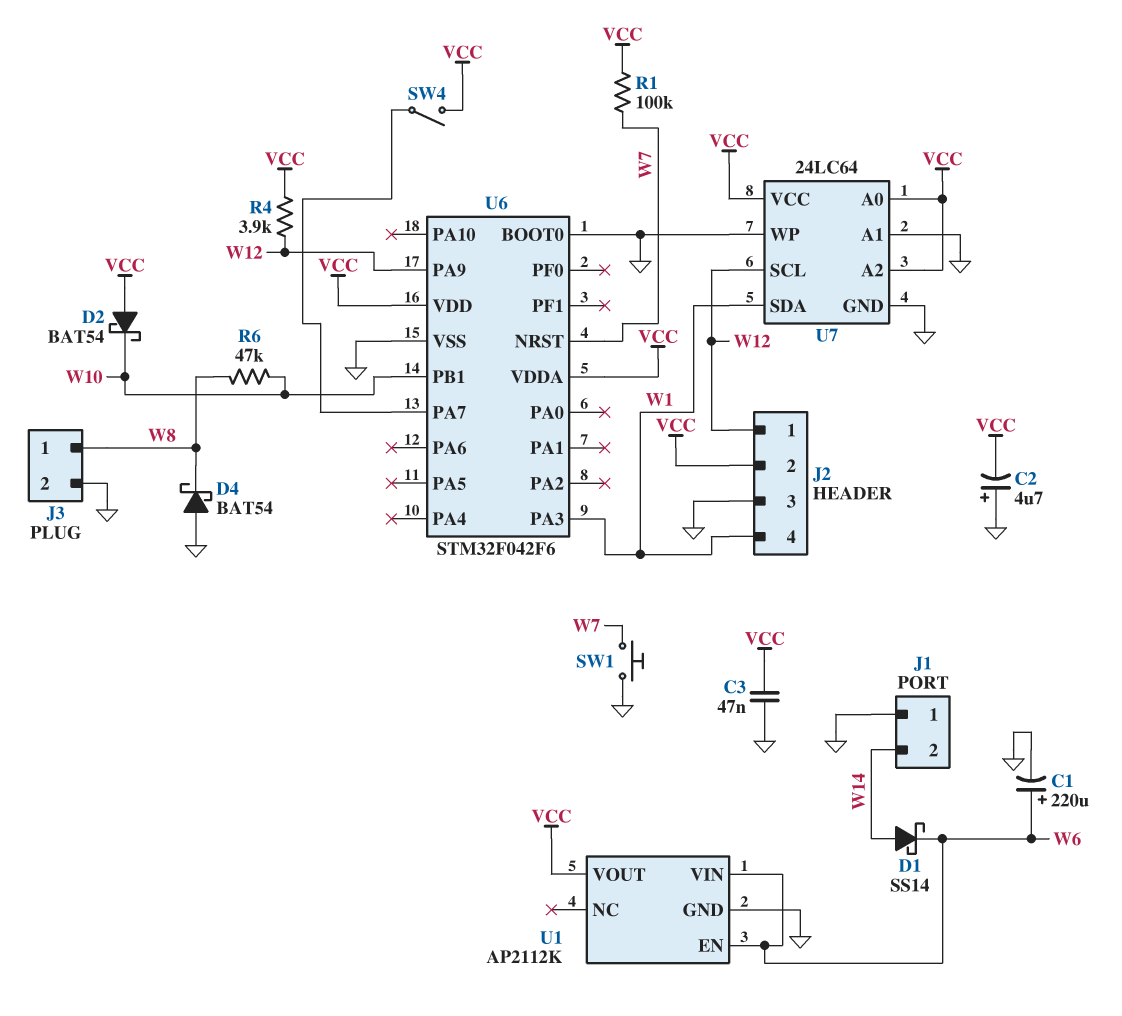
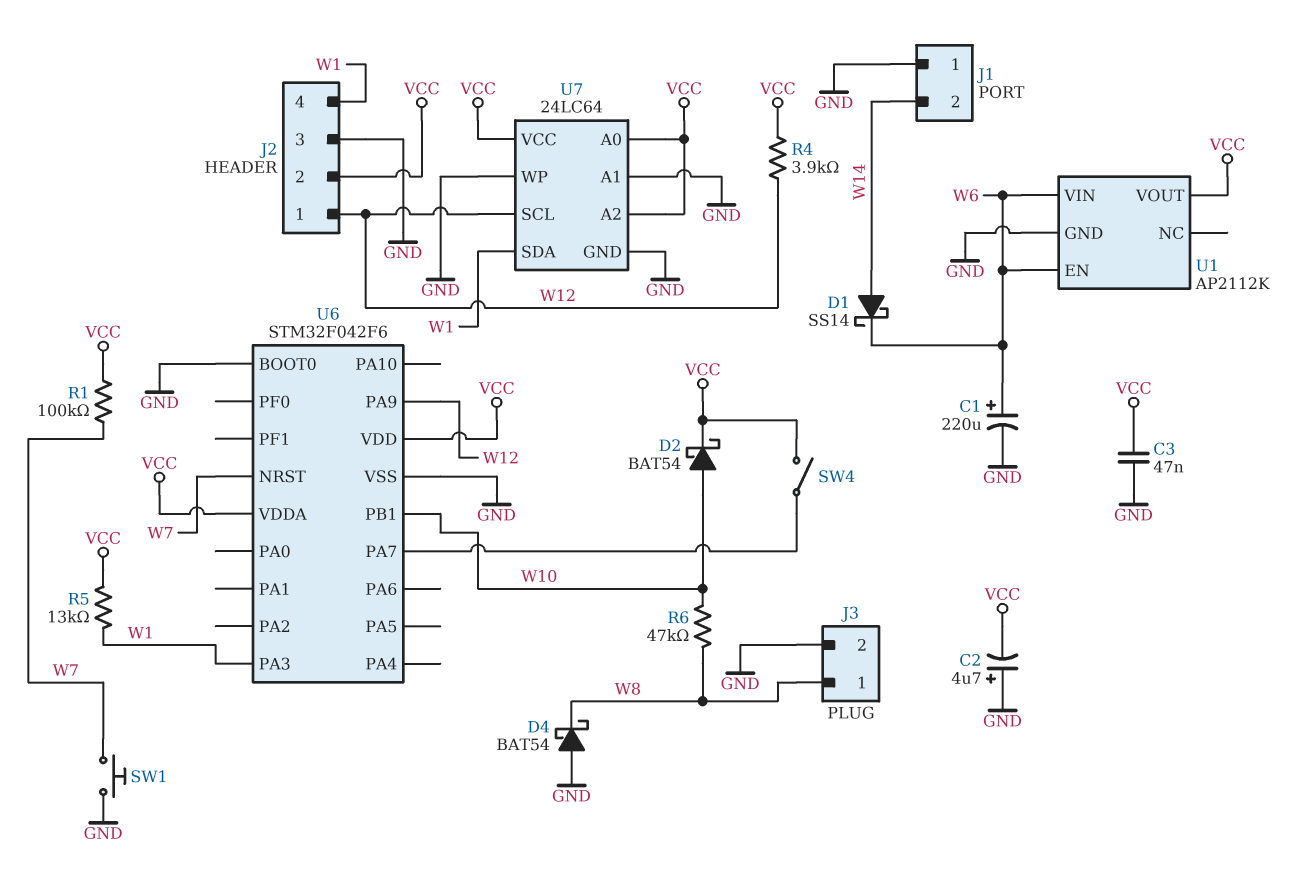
D2: schottky BAT54 (A VCC, K W10) -> schottky BAT54 (A W10, K VCC)
R5: none -> 13k (VCC, W1)

